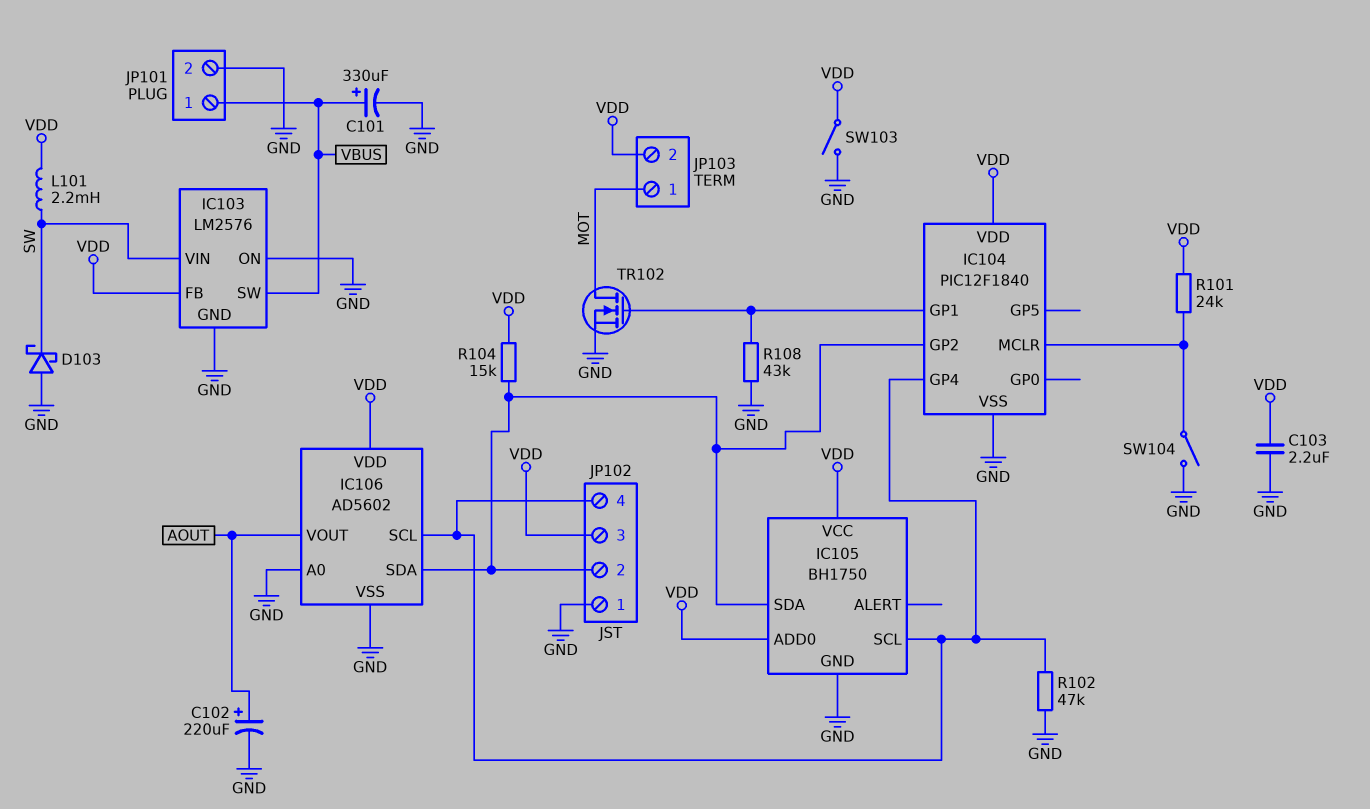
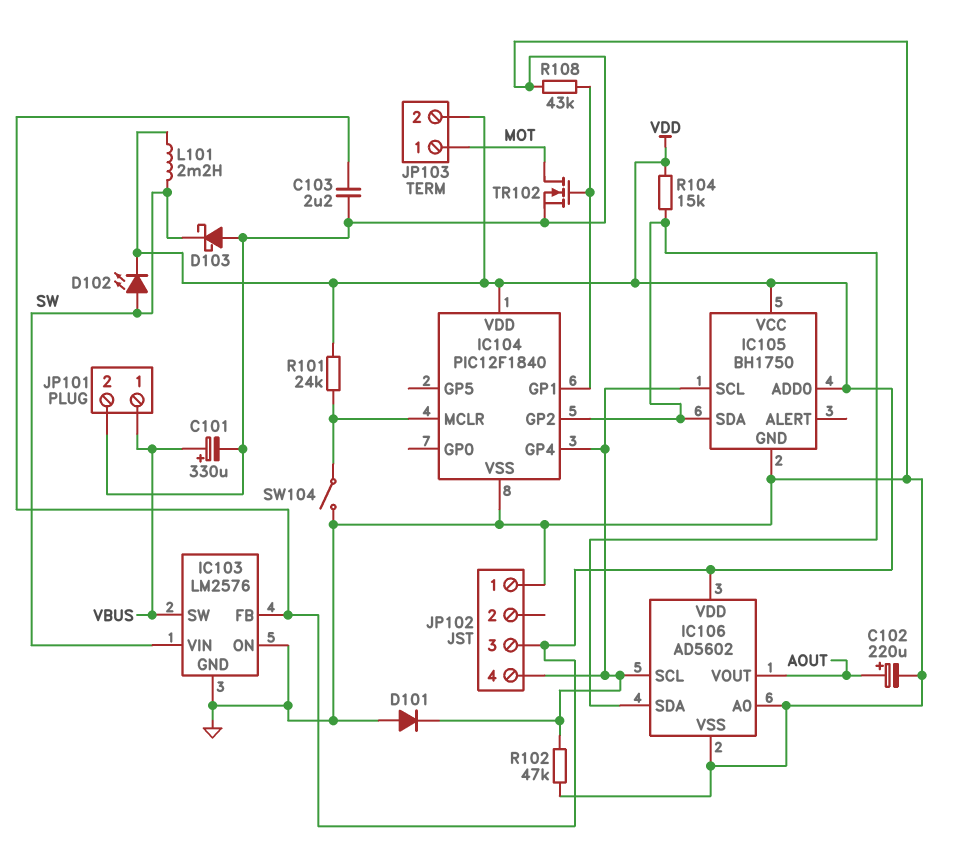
D101: none -> diode (A GND, K IC104/GP4)
D102: none -> LED (A SW, K VDD)
JP102 pin 2: IC104/GP2 -> none
SW103: switch (GND, VDD) -> none

